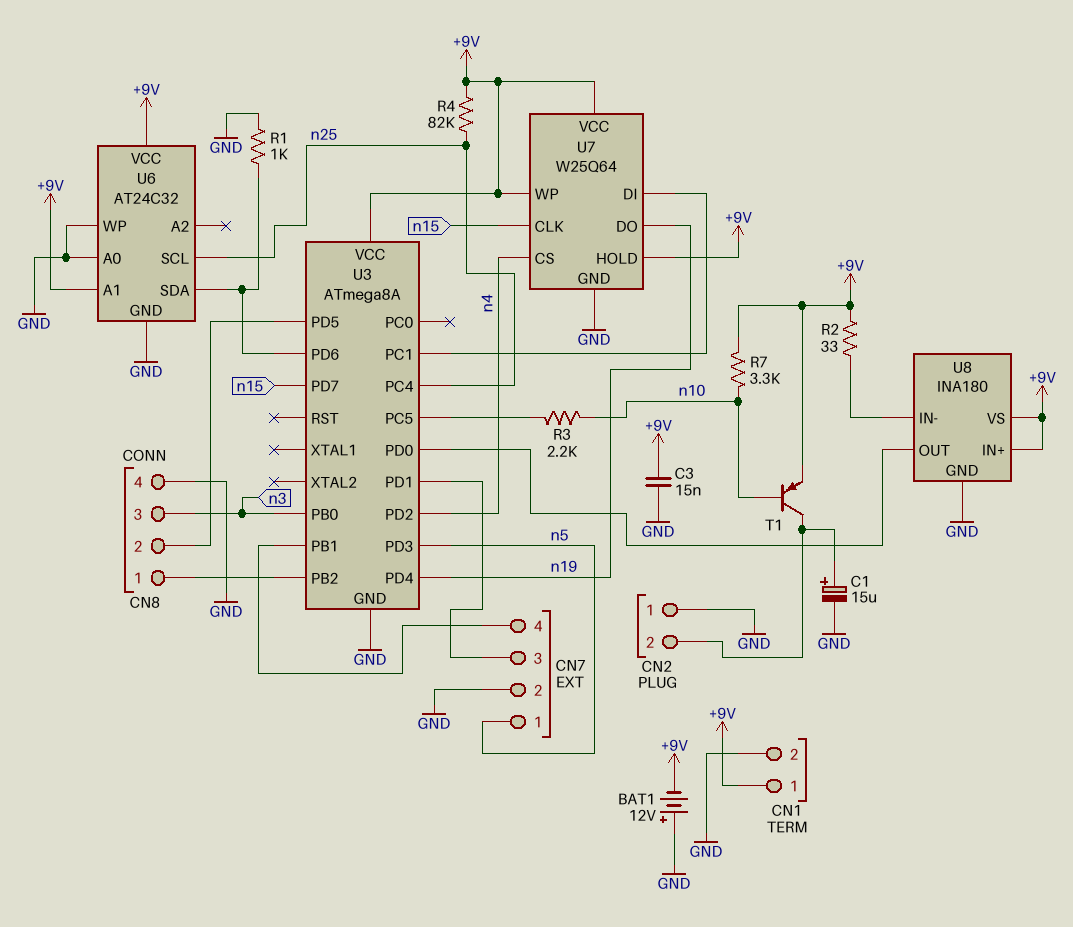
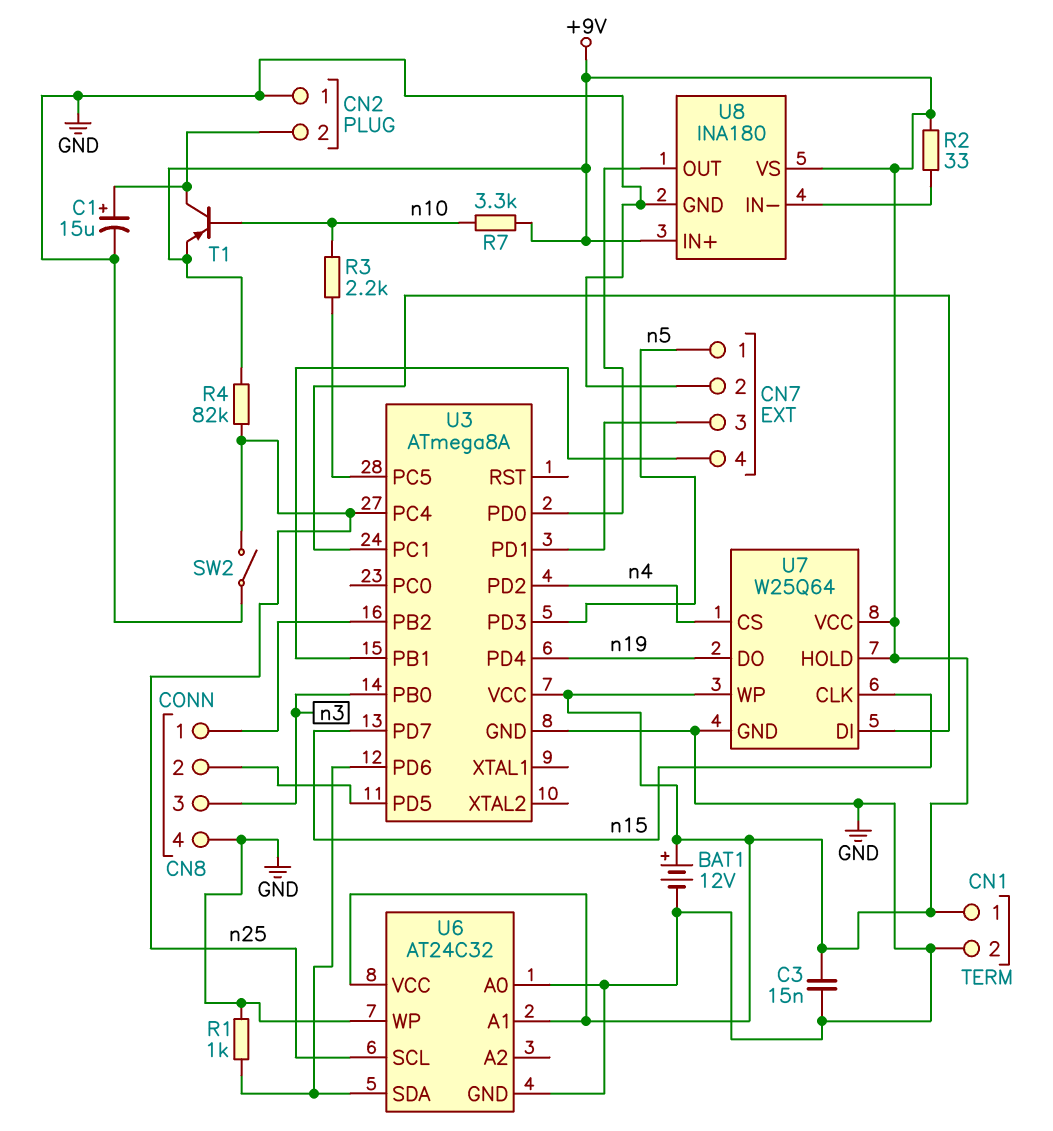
BAT1: 12V (plus GND, minus +9V) -> 12V (plus +9V, minus GND)
SW2: none -> switch (GND, n25)

